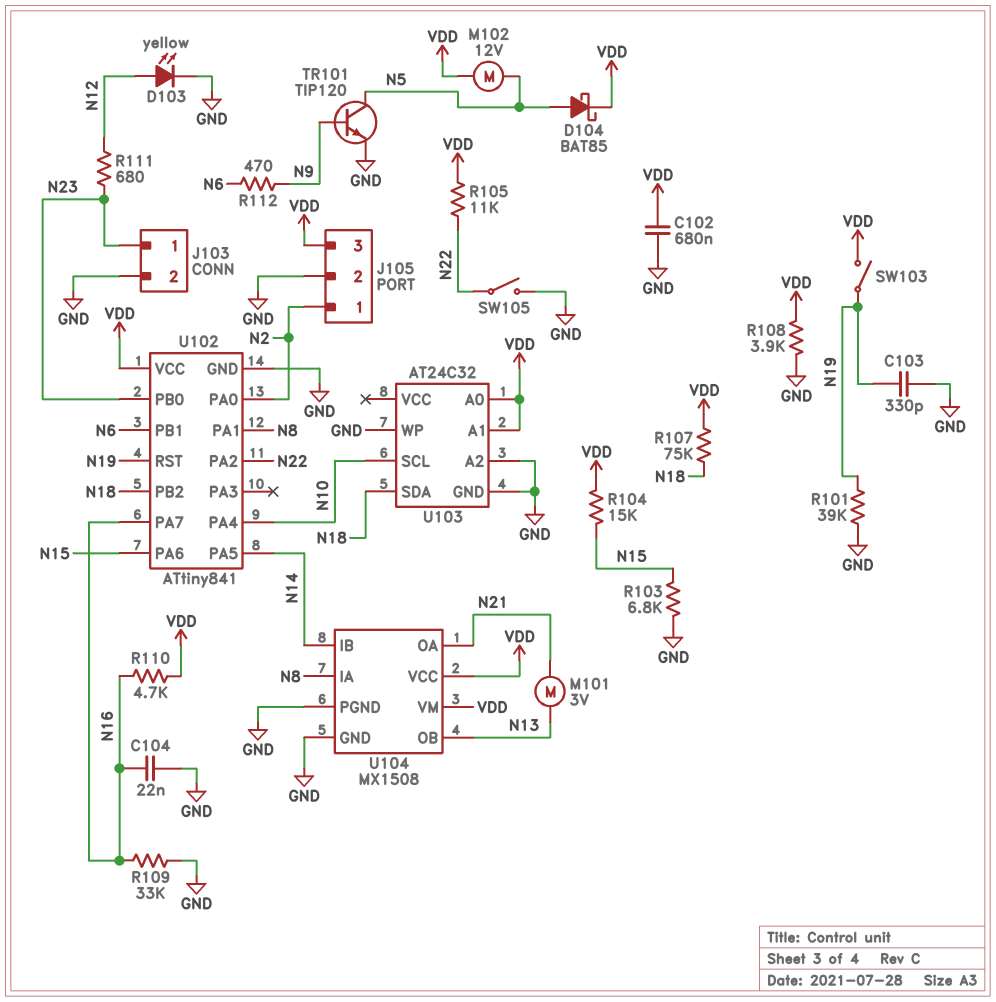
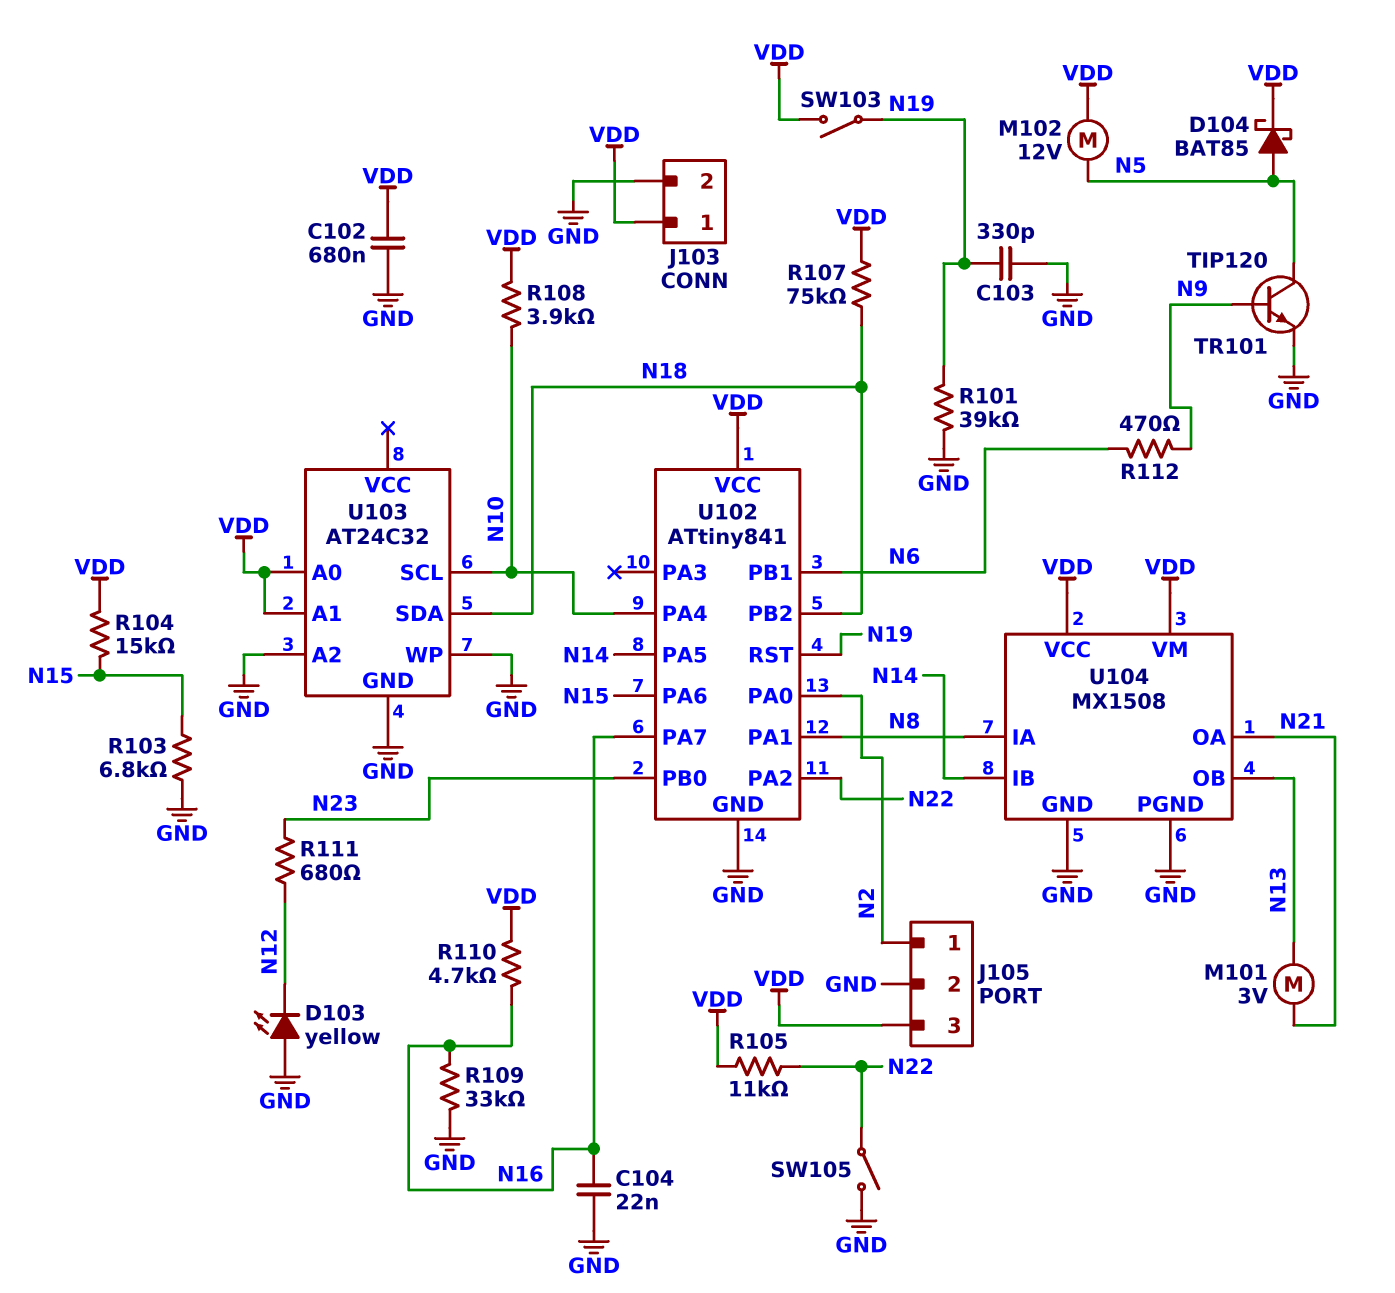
D103: LED yellow (A N12, K GND) -> LED yellow (A GND, K N12)
J103 pin 1: N23 -> VDD
R108: 3.9k (GND, VDD) -> 3.9k (N10, VDD)

